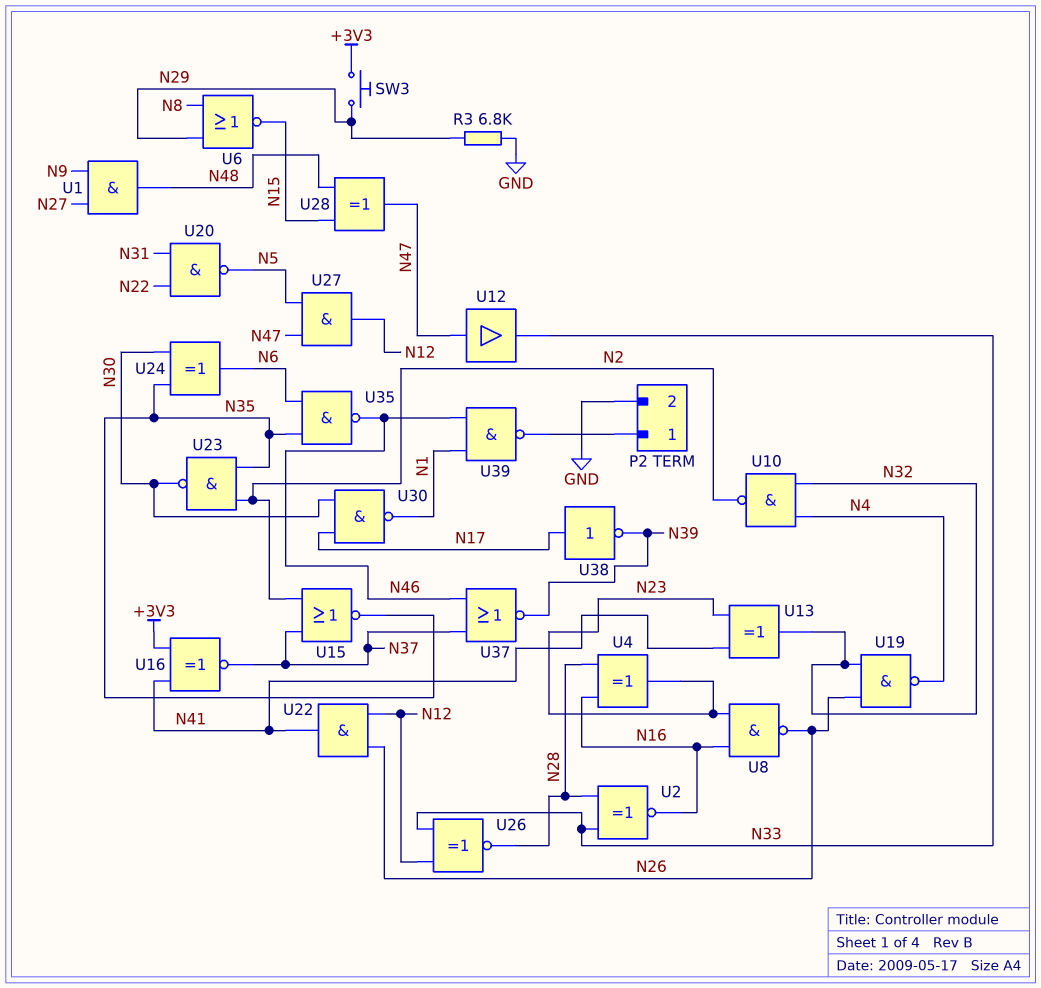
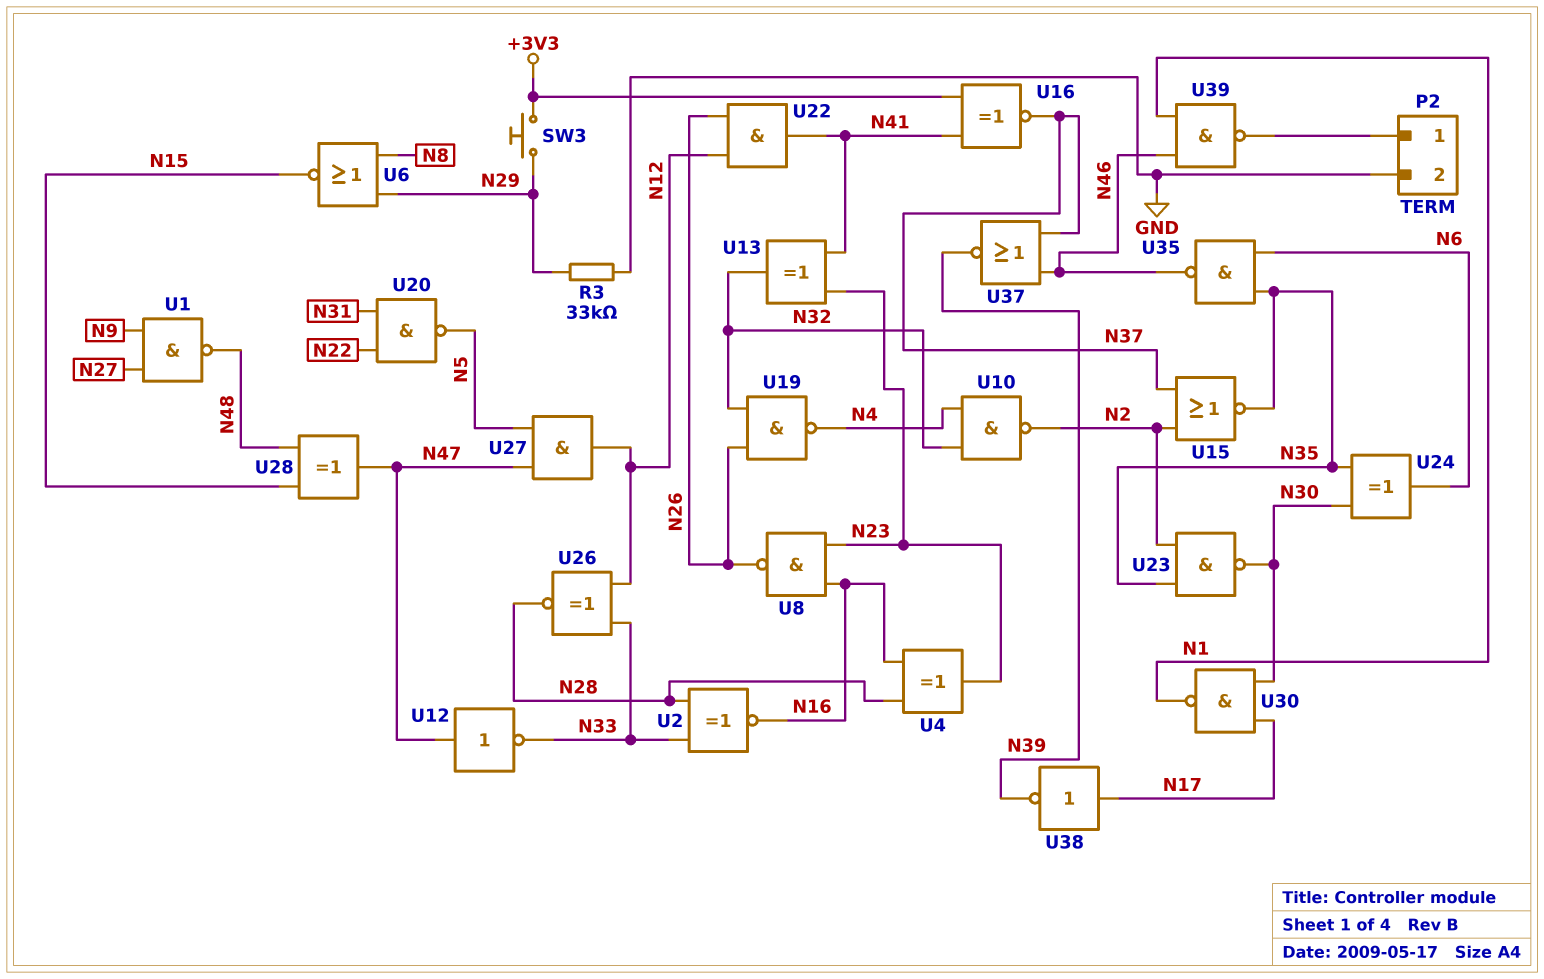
R3: 6.8k (GND, N29) -> 33k (GND, N29)
U1: AND (in N9, in N27, out N48) -> NAND (in N9, in N27, out N48)
U12: buffer (in N47, out N33) -> NOT (in N47, out N33)

